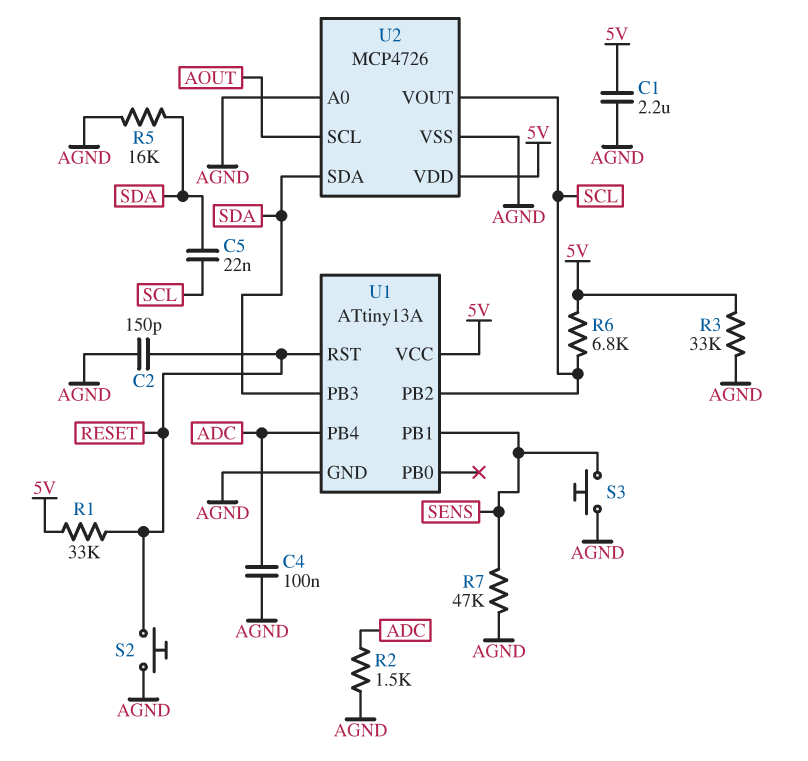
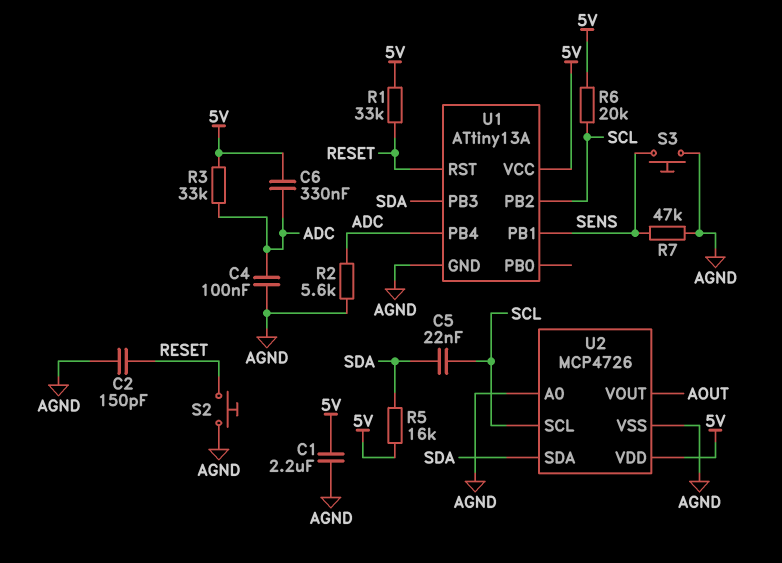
C6: none -> 330nF (5V, ADC)
R2: 1.5k (ADC, AGND) -> 5.6k (ADC, AGND)
R3: 33k (5V, AGND) -> 33k (5V, ADC)
R5: 16k (AGND, SDA) -> 16k (5V, SDA)
R6: 6.8k (5V, SCL) -> 20k (5V, SCL)
U2 pin SCL: AOUT -> SCL
U2 pin VOUT: SCL -> AOUT

